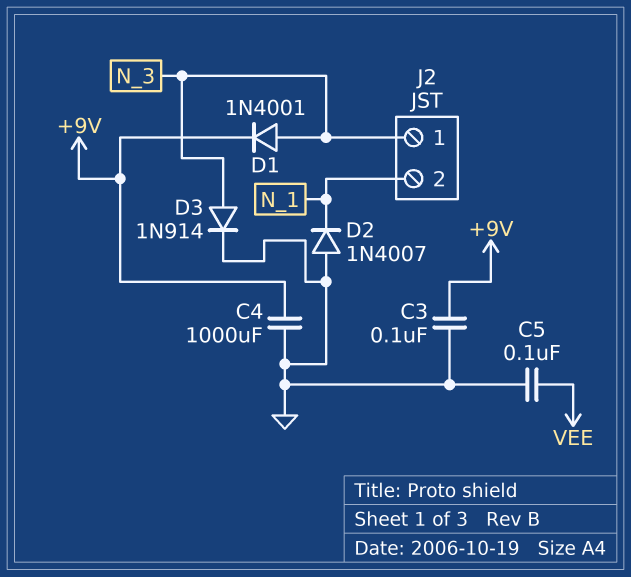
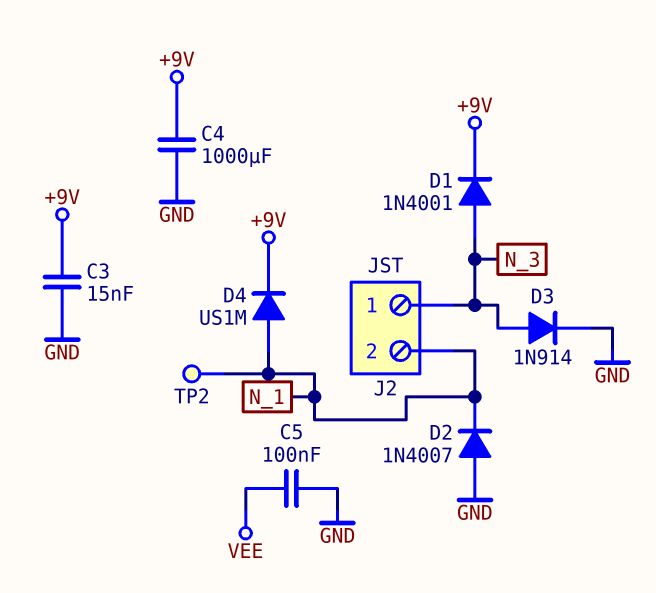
C3: 100nF (+9V, GND) -> 15nF (+9V, GND)
D4: none -> diode US1M (A N_1, K +9V)
TP2: none -> test point (N_1)

